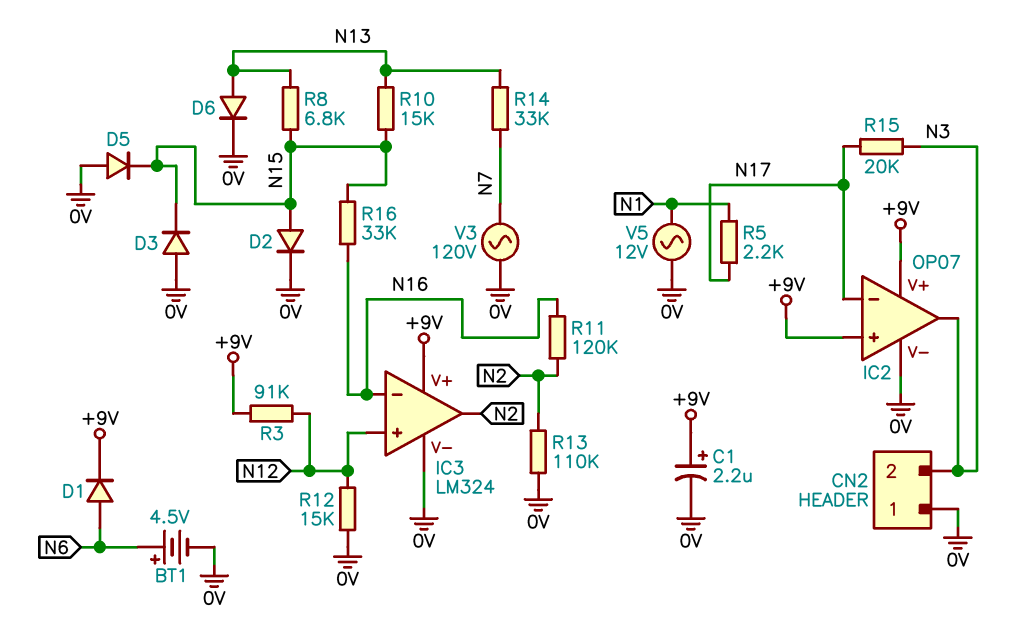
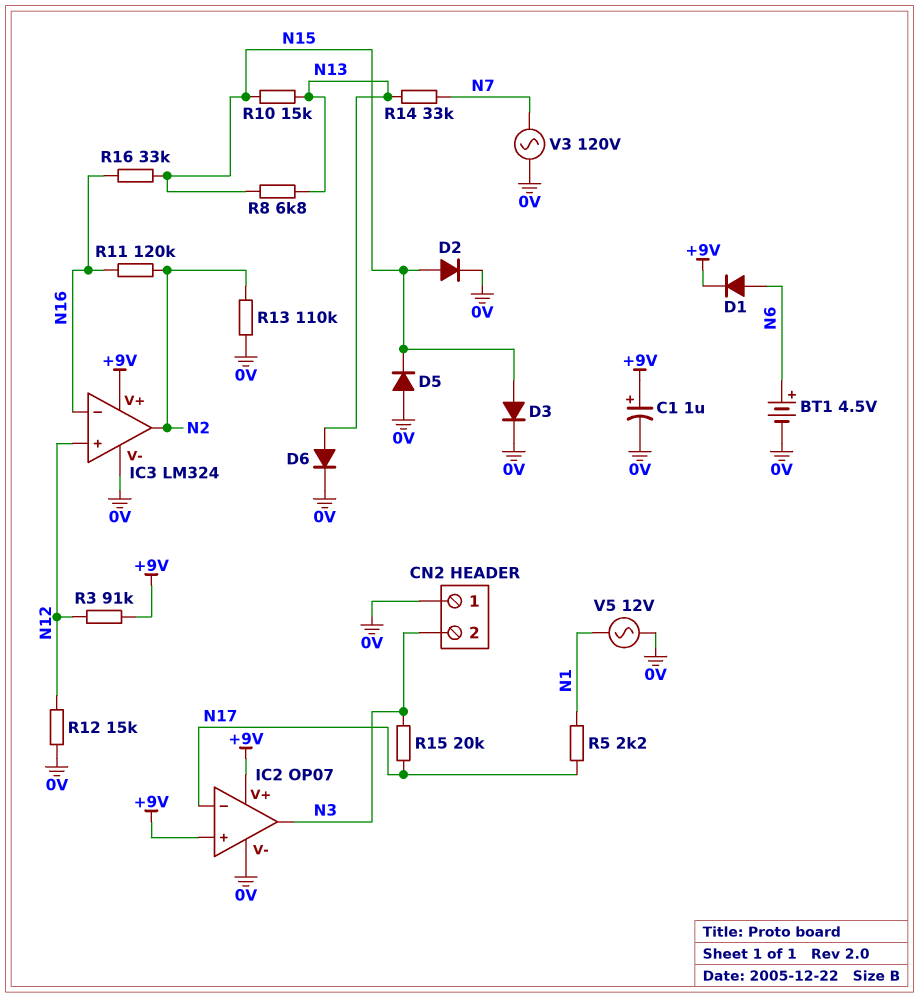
C1: 2.2uF (plus +9V, minus 0V) -> 1uF (plus +9V, minus 0V)
D3: diode (A 0V, K N15) -> diode (A N15, K 0V)

